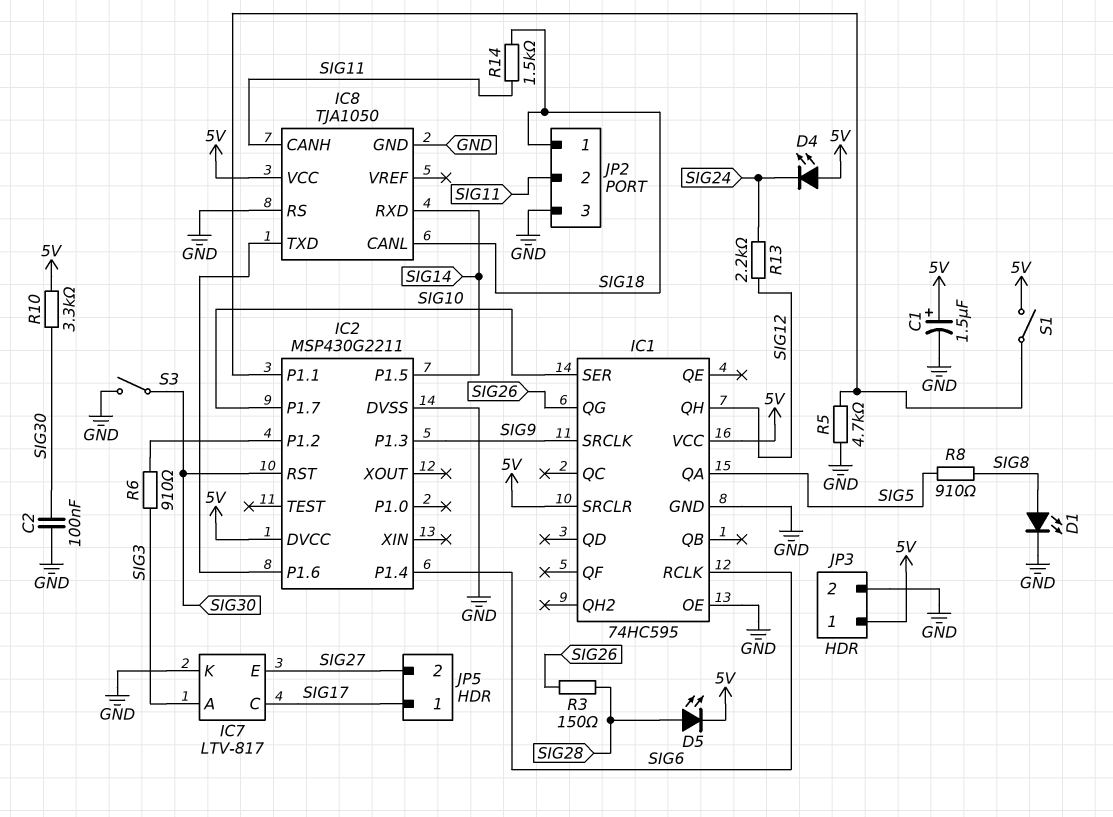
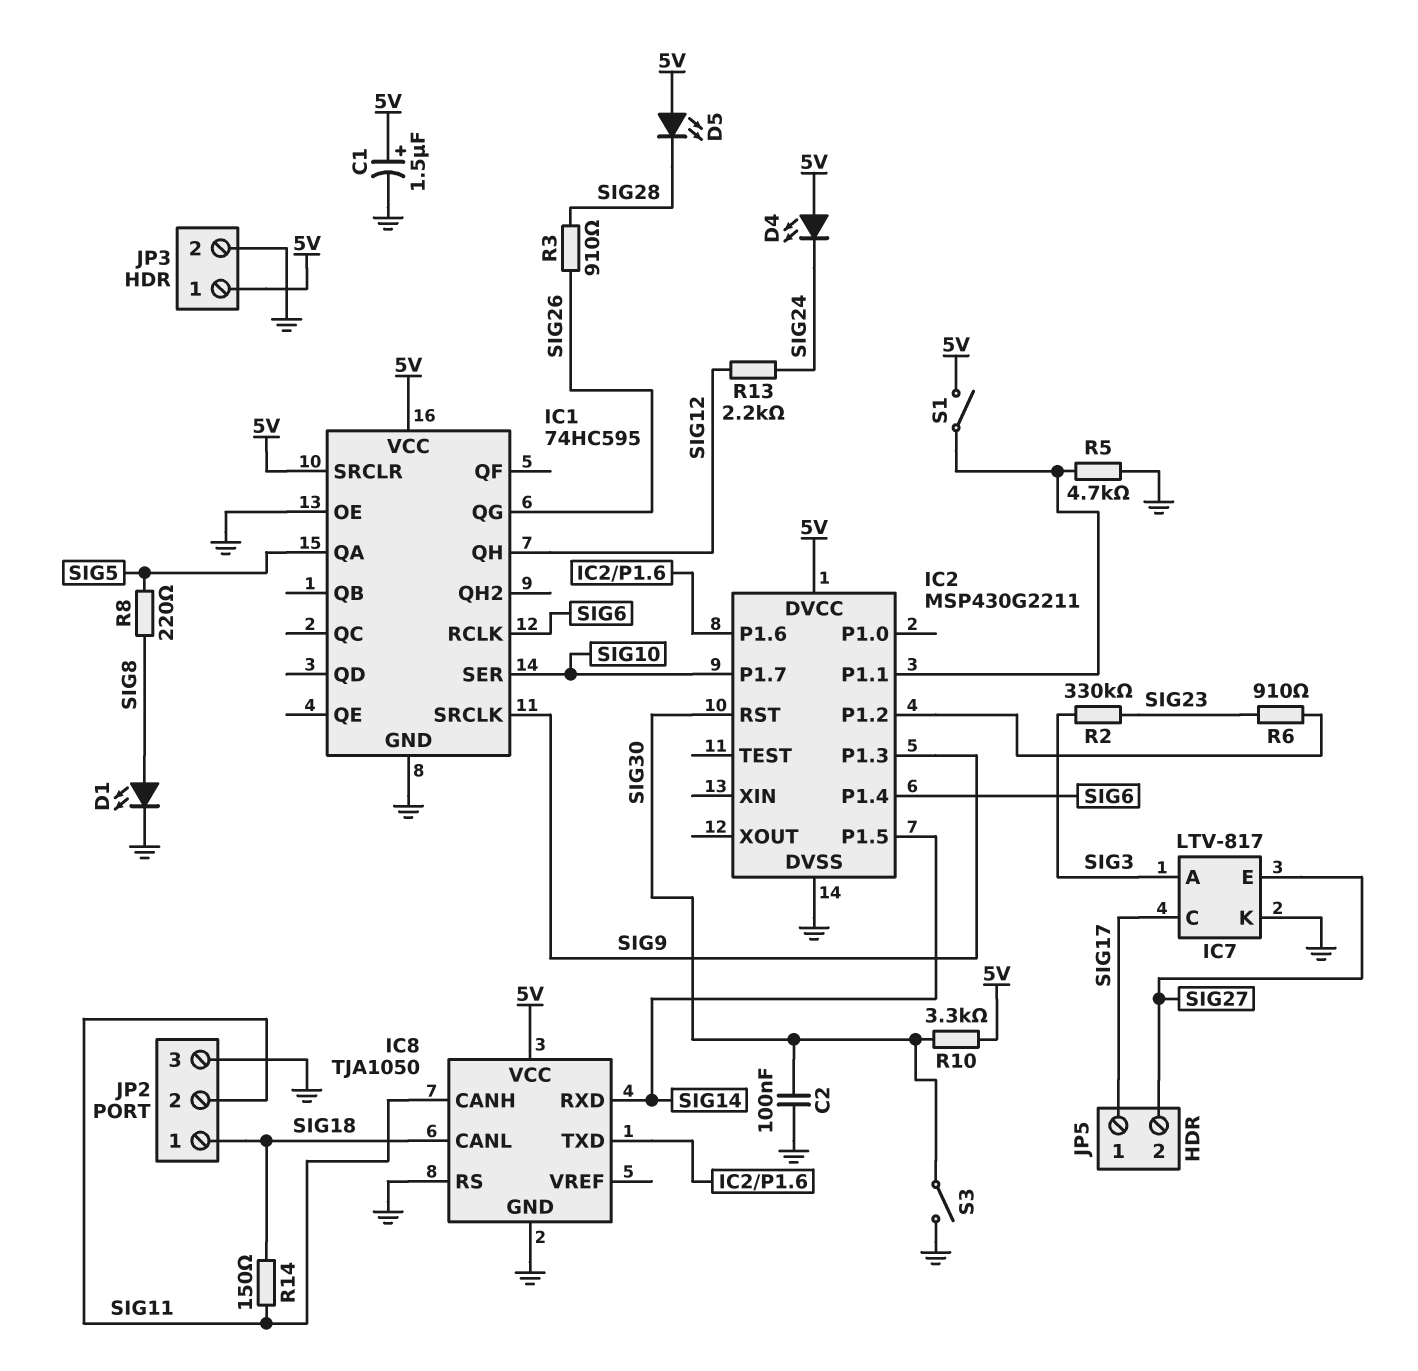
D5: LED (A SIG28, K 5V) -> LED (A 5V, K SIG28)
R2: none -> 330k (SIG3, SIG23)
R3: 150 (SIG26, SIG28) -> 910 (SIG26, SIG28)
R6: 910 (IC2/P1.2, SIG3) -> 910 (IC2/P1.2, SIG23)
R8: 910 (SIG5, SIG8) -> 220 (SIG5, SIG8)
R14: 1.5k (SIG11, SIG18) -> 150 (SIG11, SIG18)

